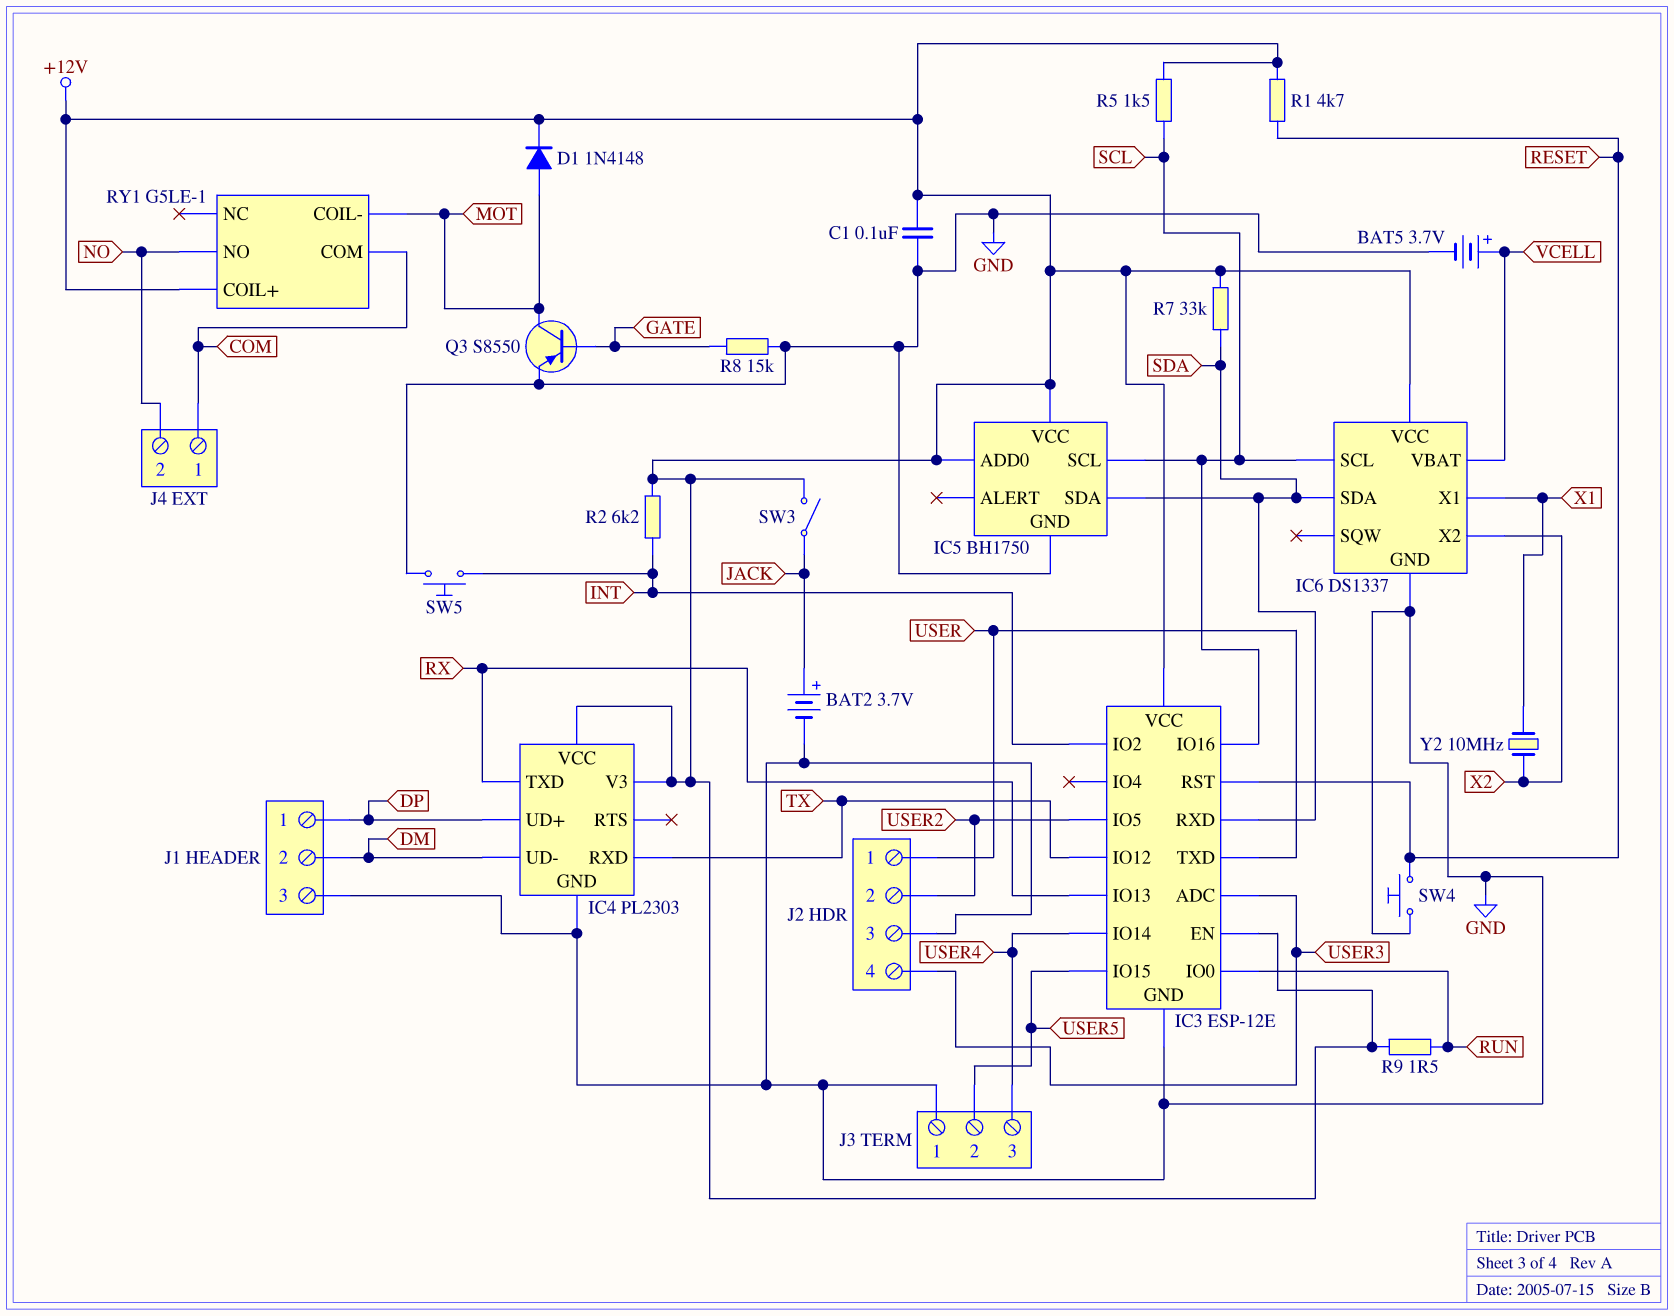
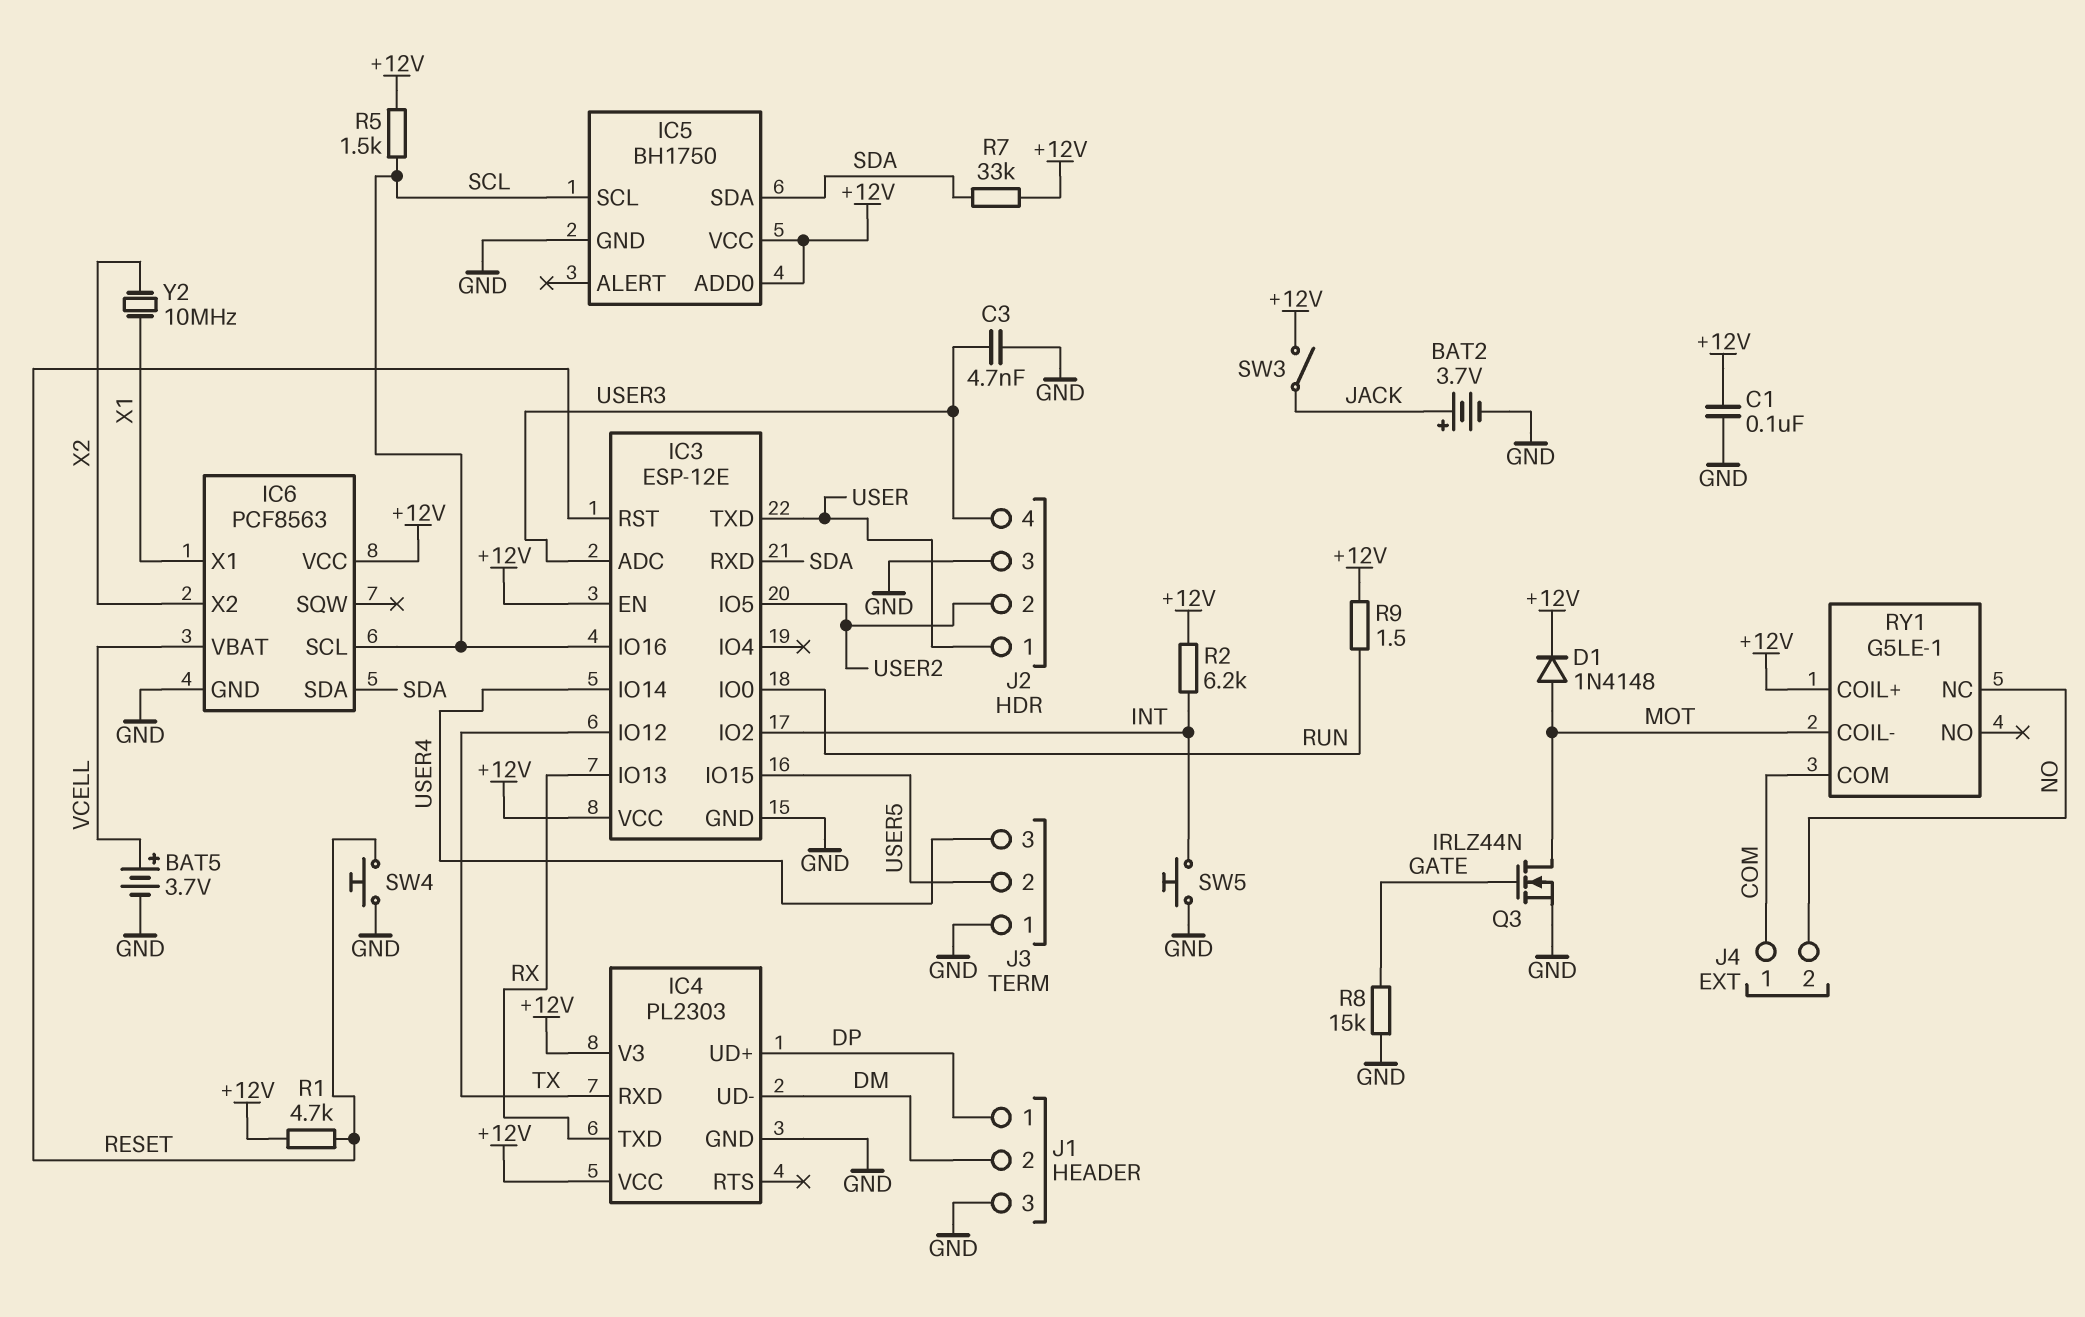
C3: none -> 4.7nF (GND, USER3)
IC6: DS1337 -> PCF8563
Q3: PNP S8550 (B GATE, C MOT, E GND) -> NMOS IRLZ44N (G GATE, D MOT, S GND)
RY1 pin NC: none -> NO
RY1 pin NO: NO -> none

